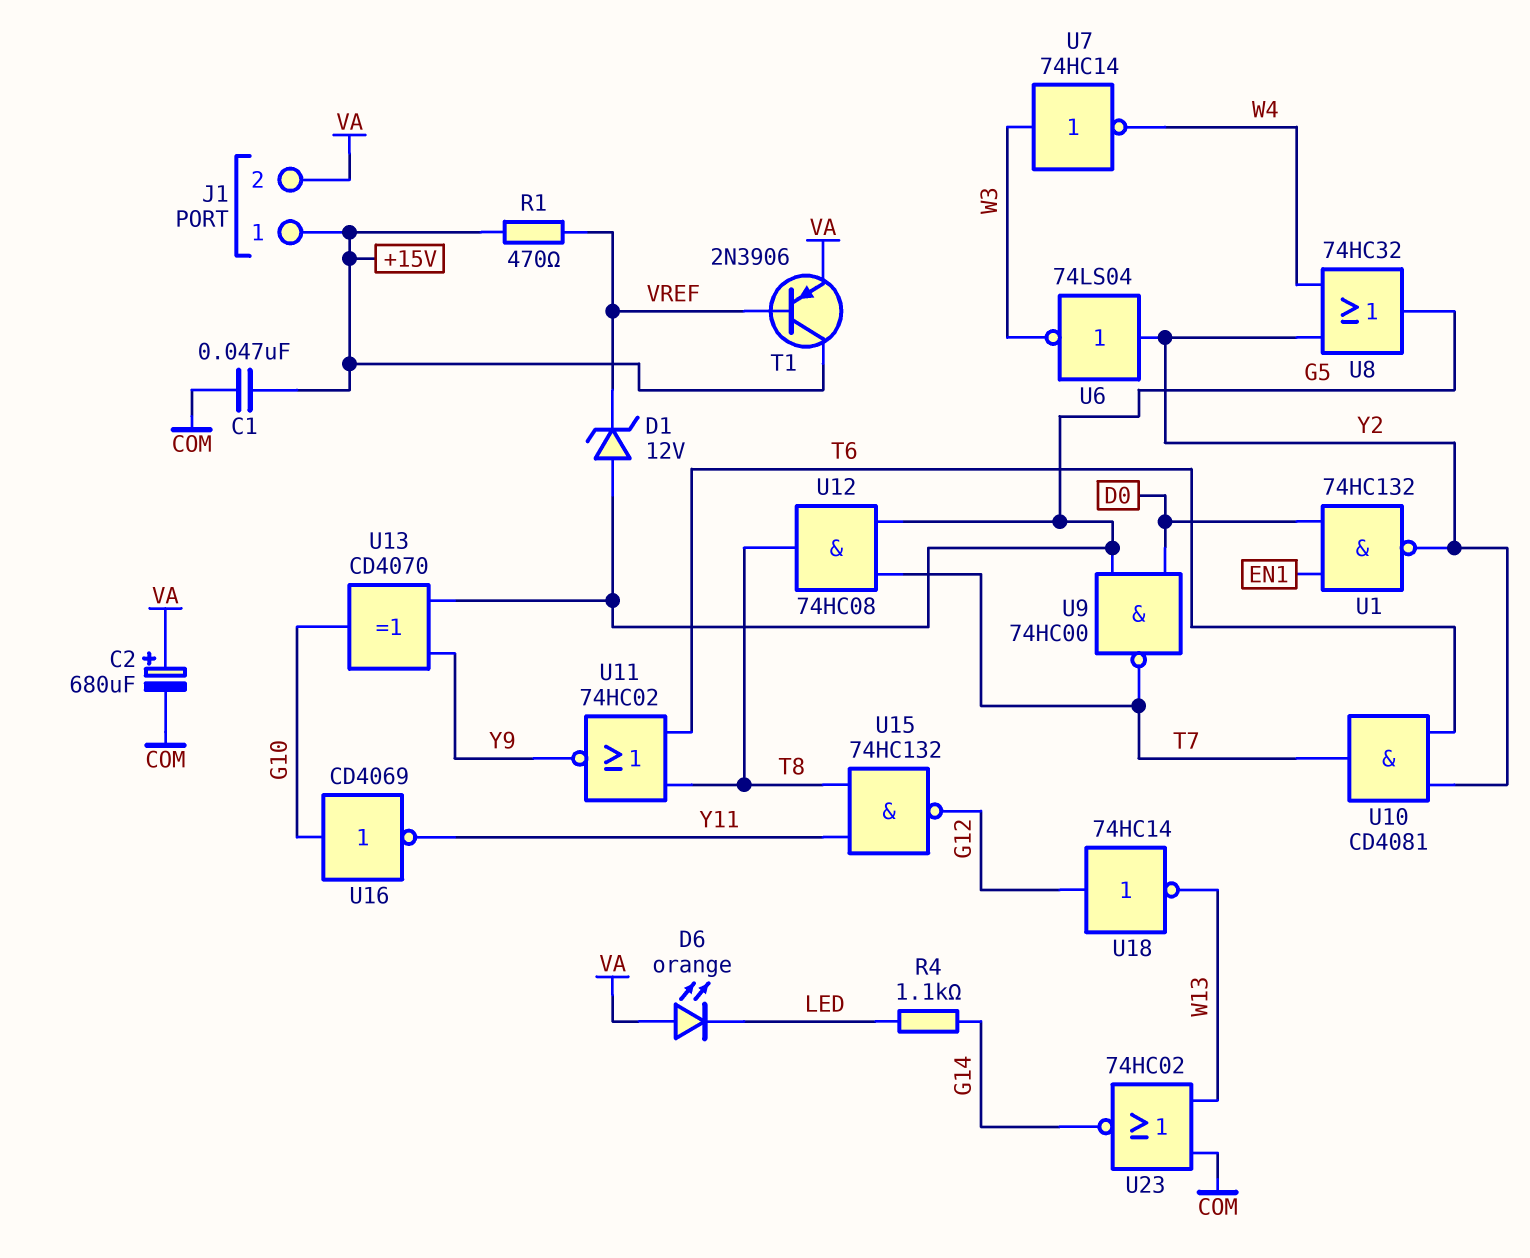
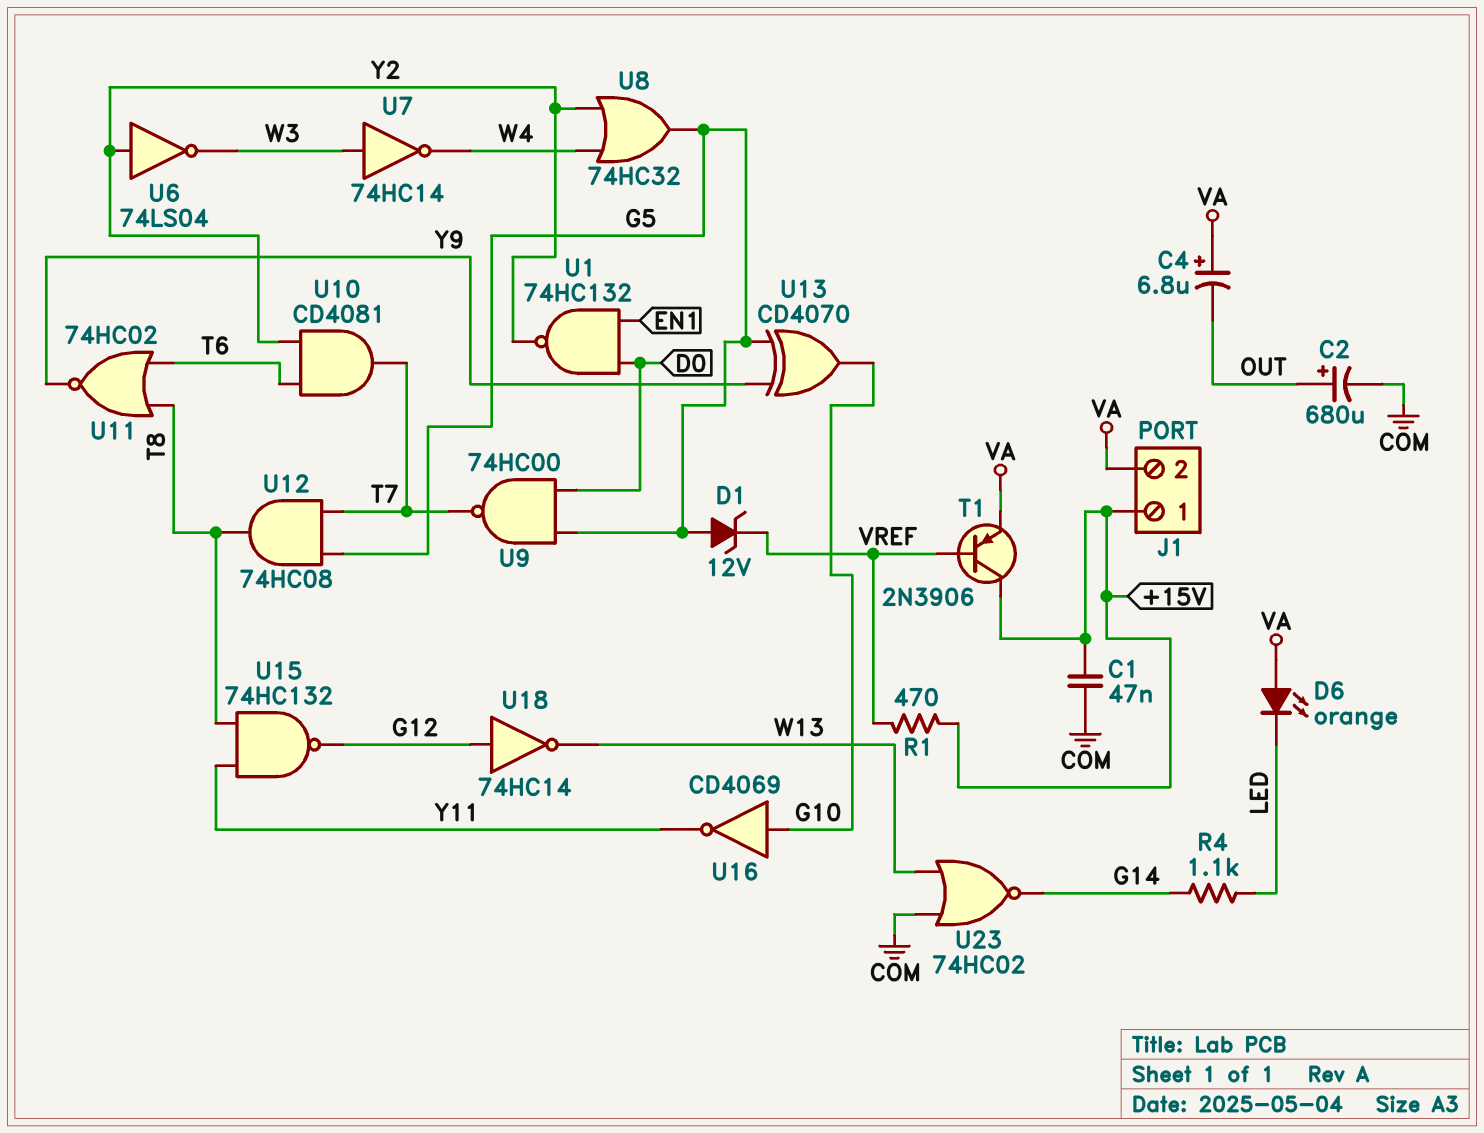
C2: 680uF (plus VA, minus COM) -> 680uF (plus OUT, minus COM)
C4: none -> 6.8uF (plus VA, minus OUT)

